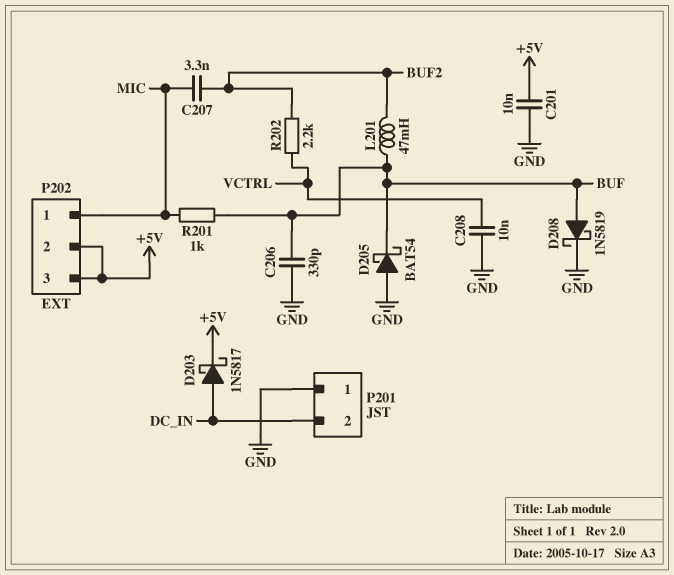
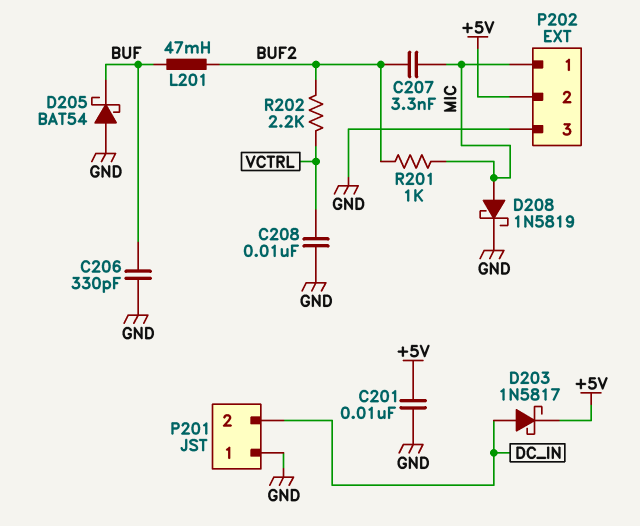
D208: schottky 1N5819 (A BUF, K GND) -> schottky 1N5819 (A MIC, K GND)
P202 pin 3: +5V -> GND
R201: 1k (BUF, MIC) -> 1k (BUF2, MIC)

